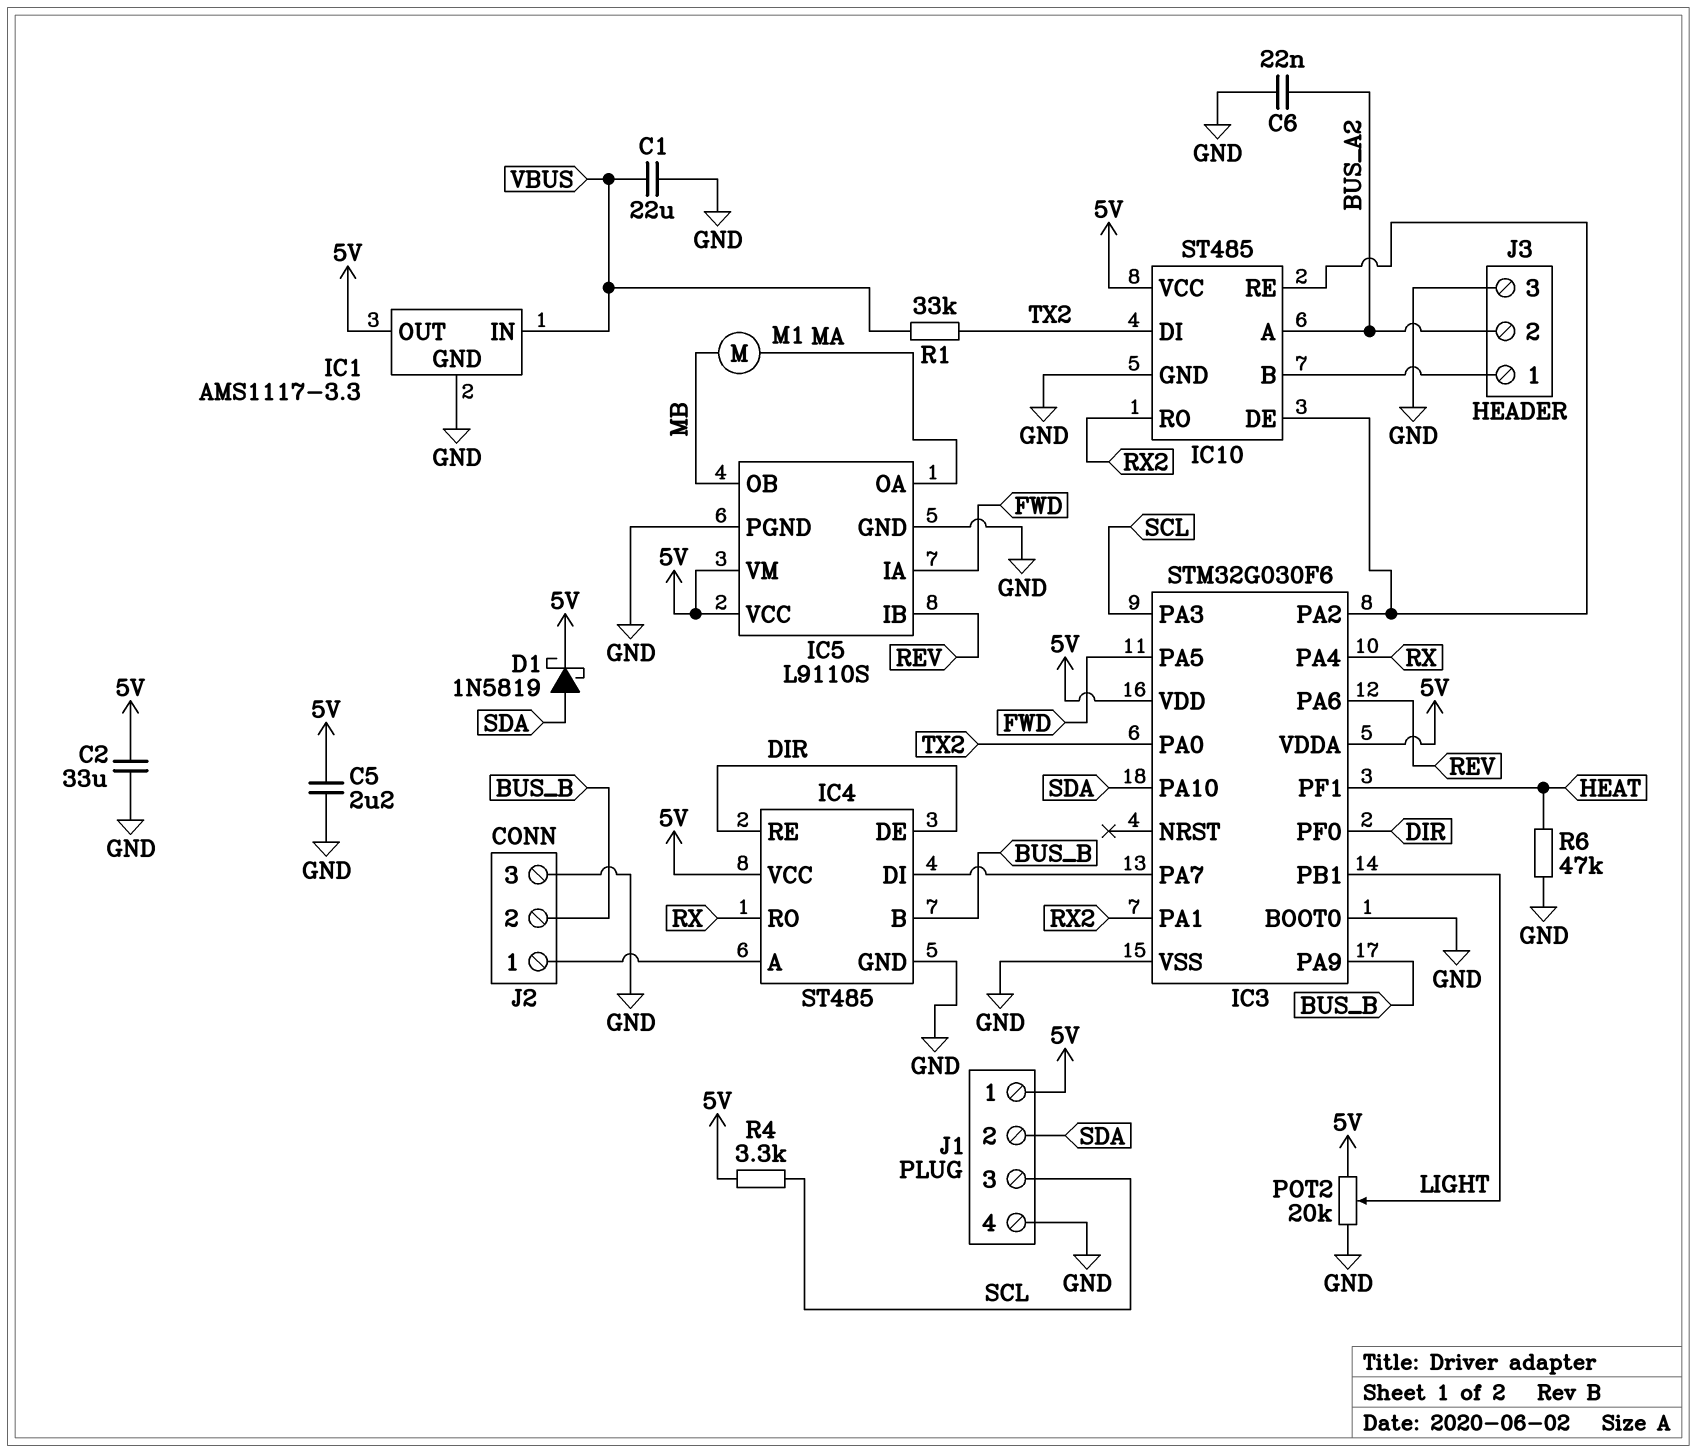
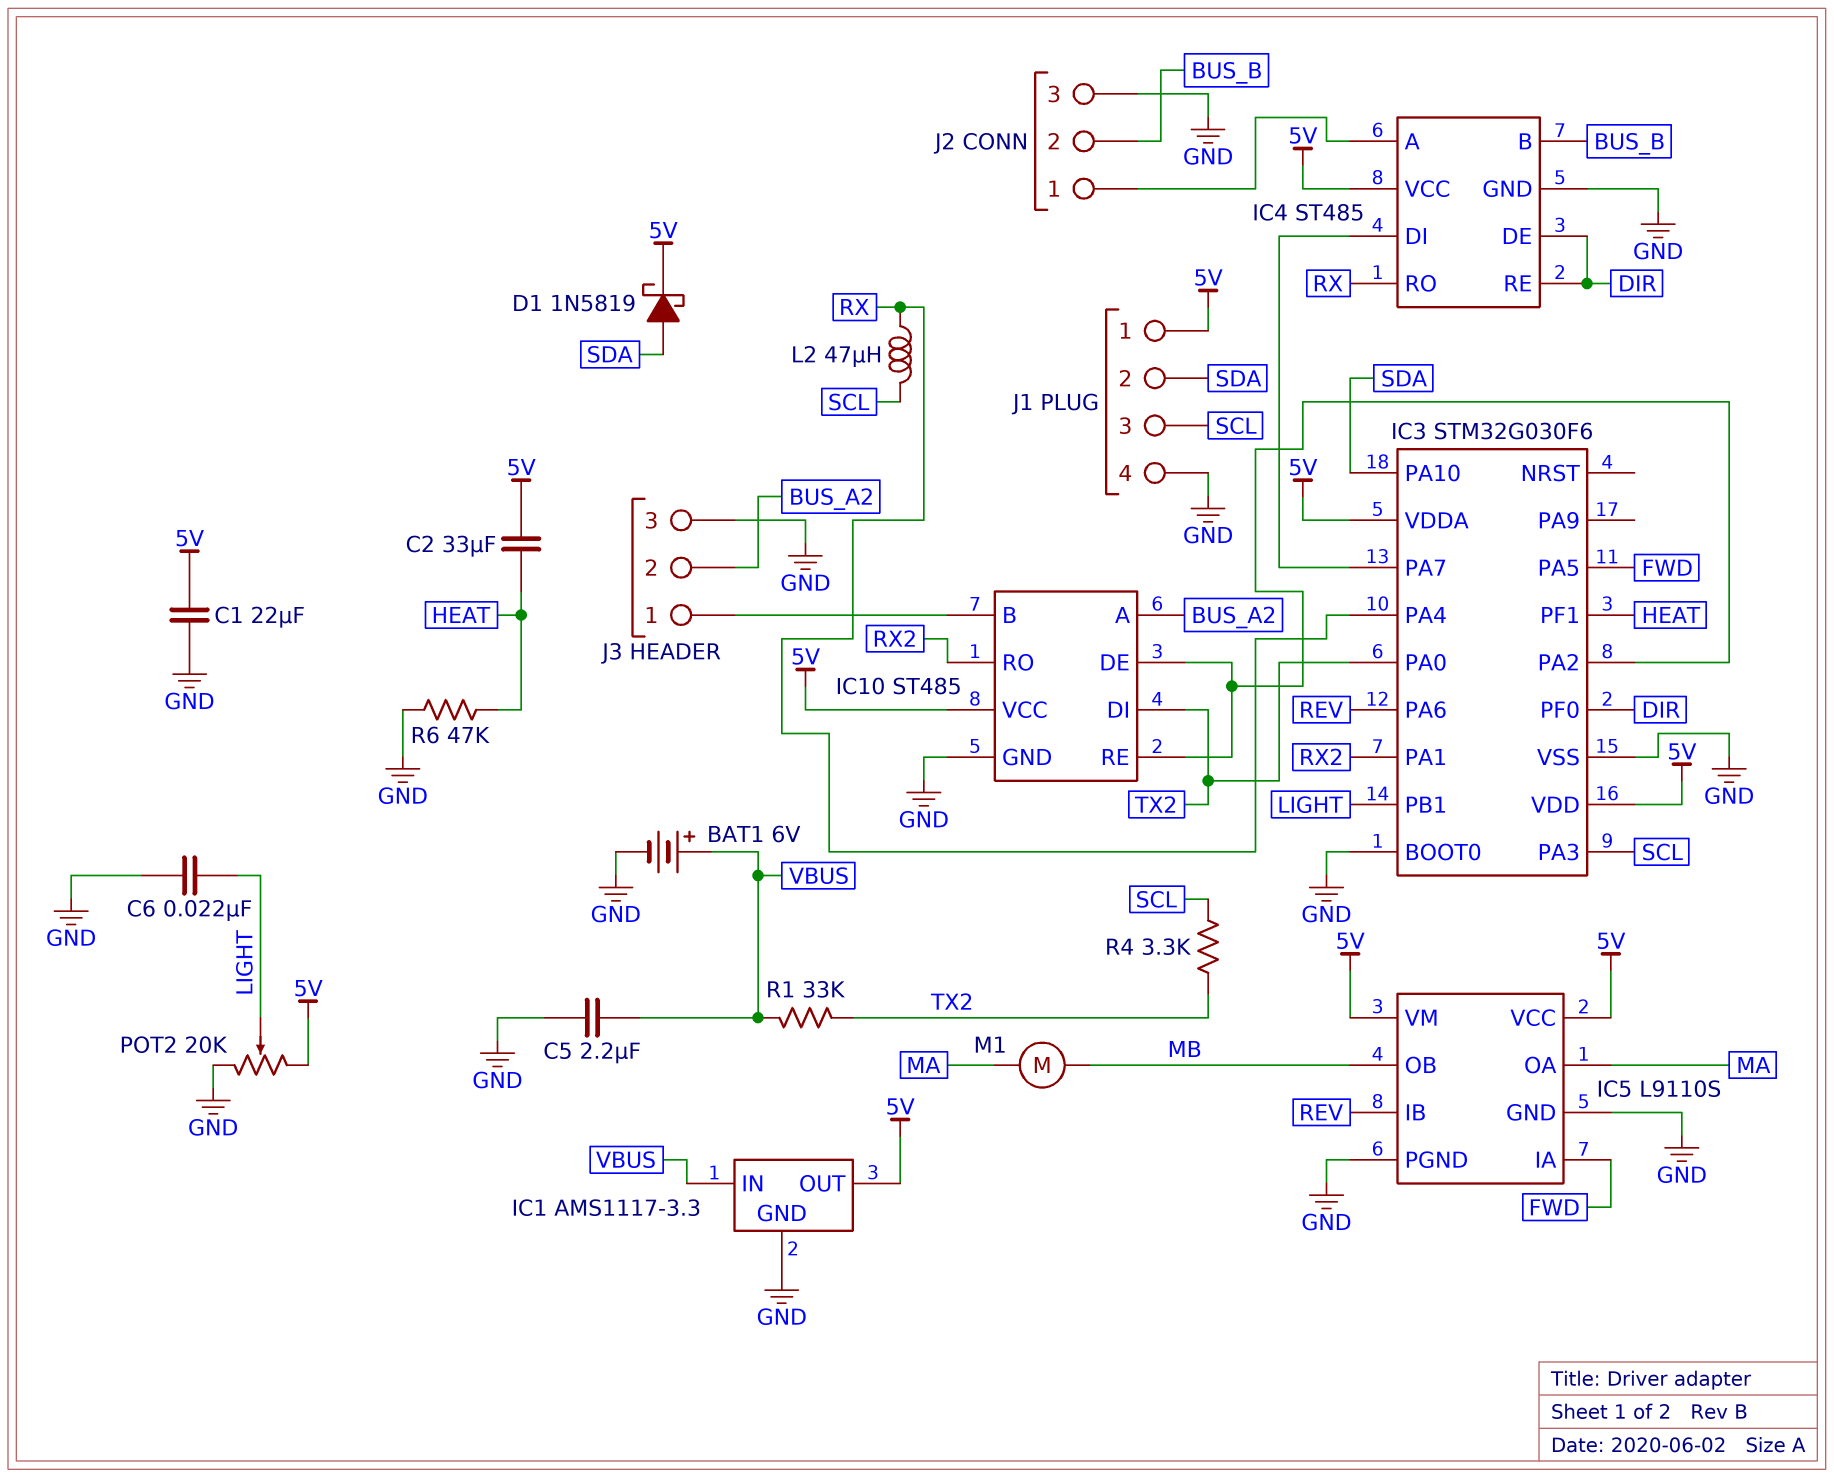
BAT1: none -> 6V (plus VBUS, minus GND)
C1: 22uF (GND, VBUS) -> 22uF (5V, GND)
C2: 33uF (5V, GND) -> 33uF (5V, HEAT)
C5: 2.2uF (5V, GND) -> 2.2uF (GND, VBUS)
C6: 22nF (BUS_A2, GND) -> 22nF (GND, LIGHT)
IC3 pin PA9: BUS_B -> none
L2: none -> 47uH (RX, SCL)
R4: 3.3k (5V, SCL) -> 3.3k (SCL, TX2)

